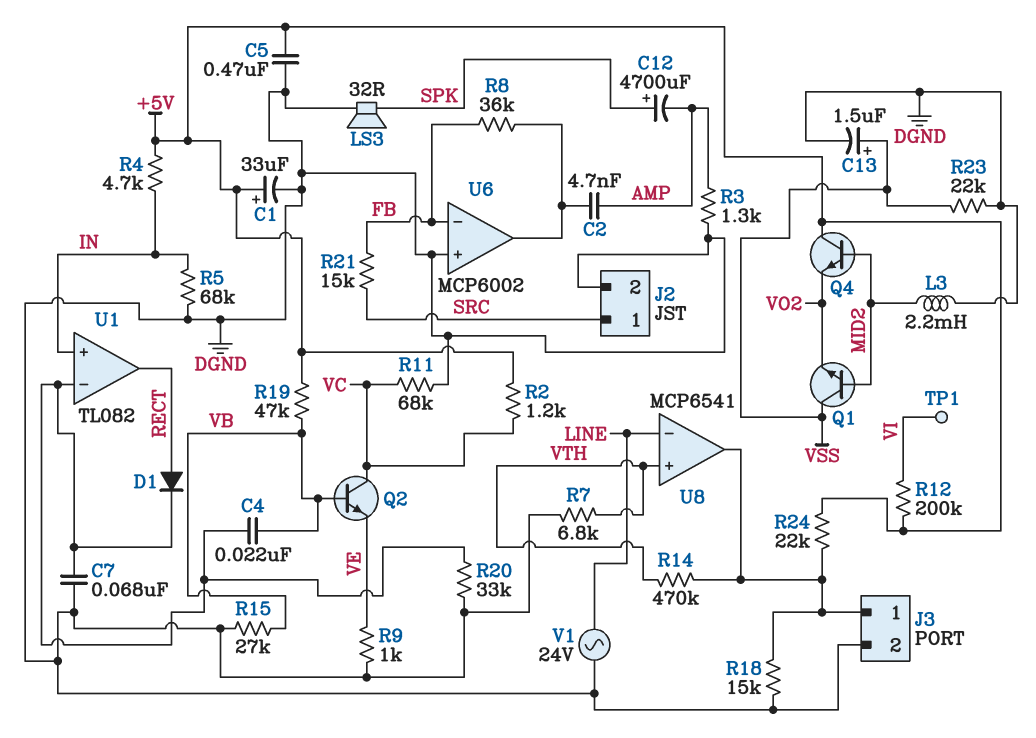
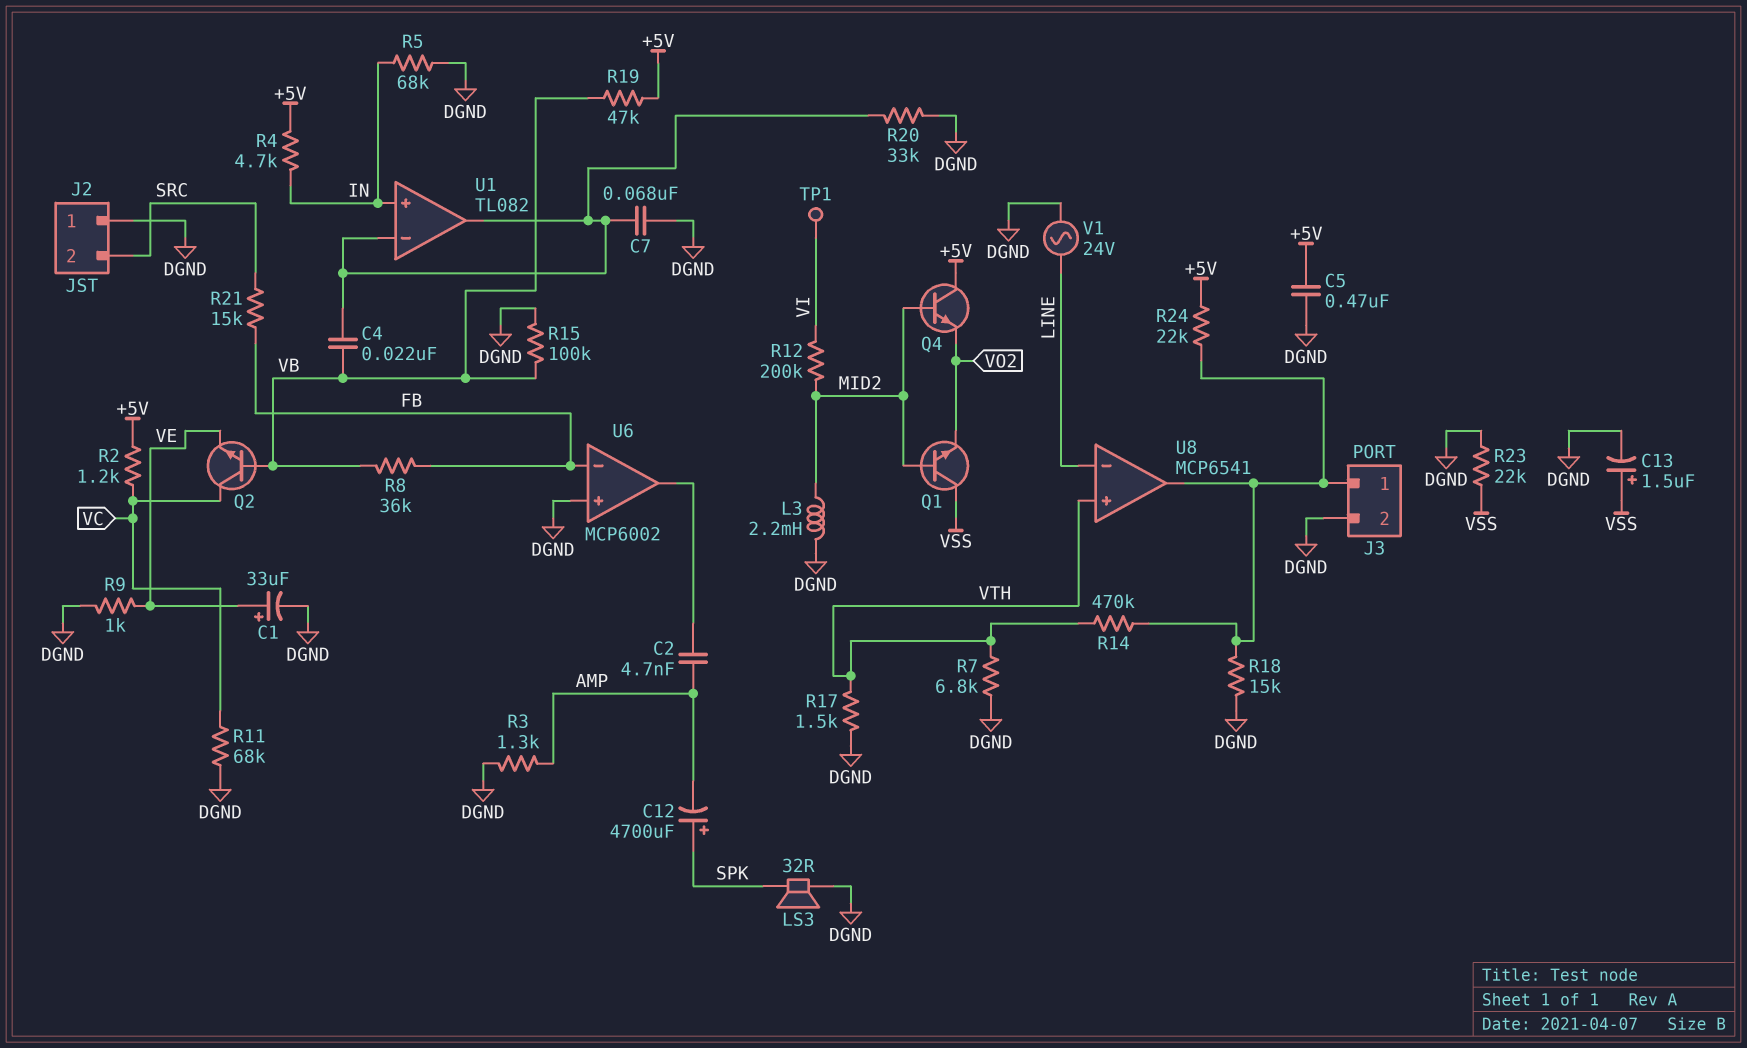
C1: 33uF (plus +5V, minus DGND) -> 33uF (plus VE, minus DGND)
D1: diode (A RECT, K U1/in-) -> none
J2 pin 1: SRC -> DGND
J2 pin 2: DGND -> SRC
R8: 36k (FB, U6/out) -> 36k (FB, VB)
R12: 200k (+5V, VI) -> 200k (MID2, VI)
R15: 27k (DGND, VB) -> 100k (DGND, VB)
R17: none -> 1.5k (DGND, VTH)
U1 pin out: RECT -> U1/in-

